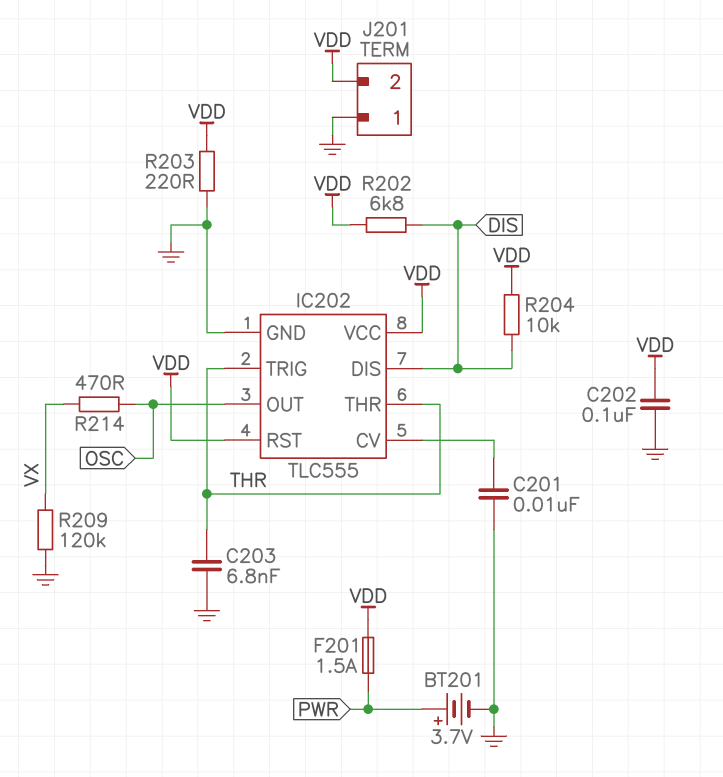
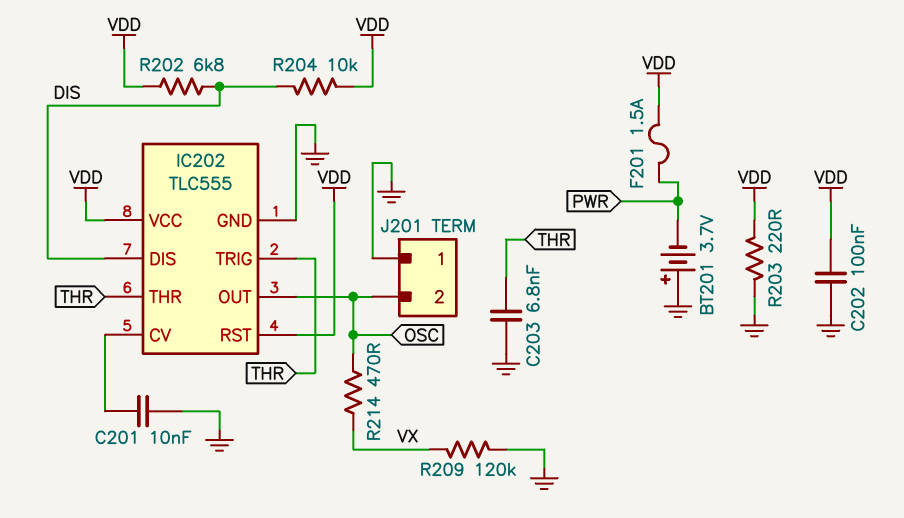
BT201: 3.7V (plus PWR, minus GND) -> 3.7V (plus GND, minus PWR)
J201 pin 2: VDD -> OSC

